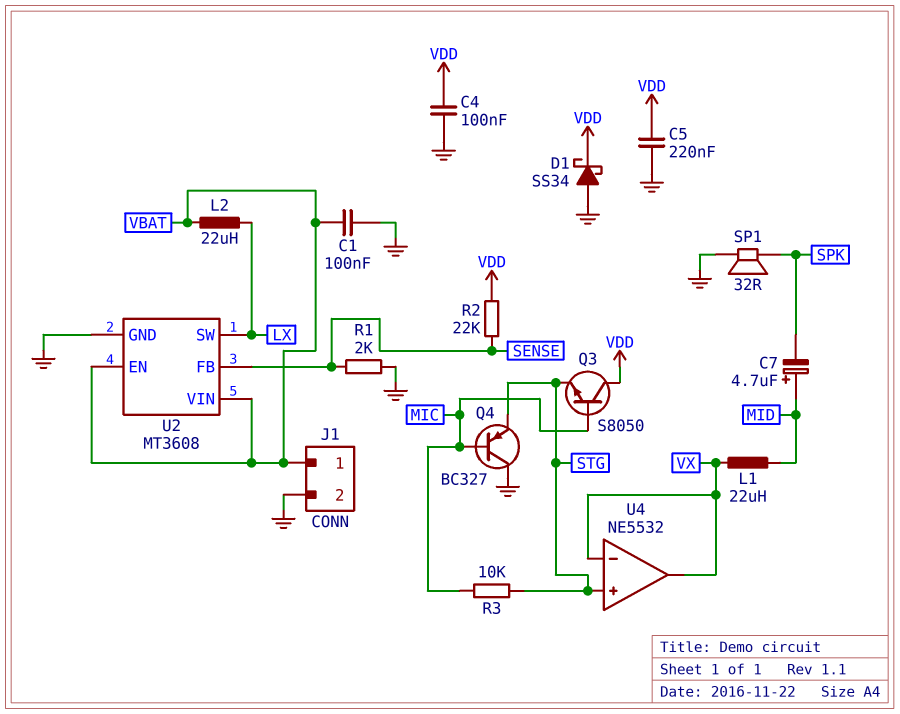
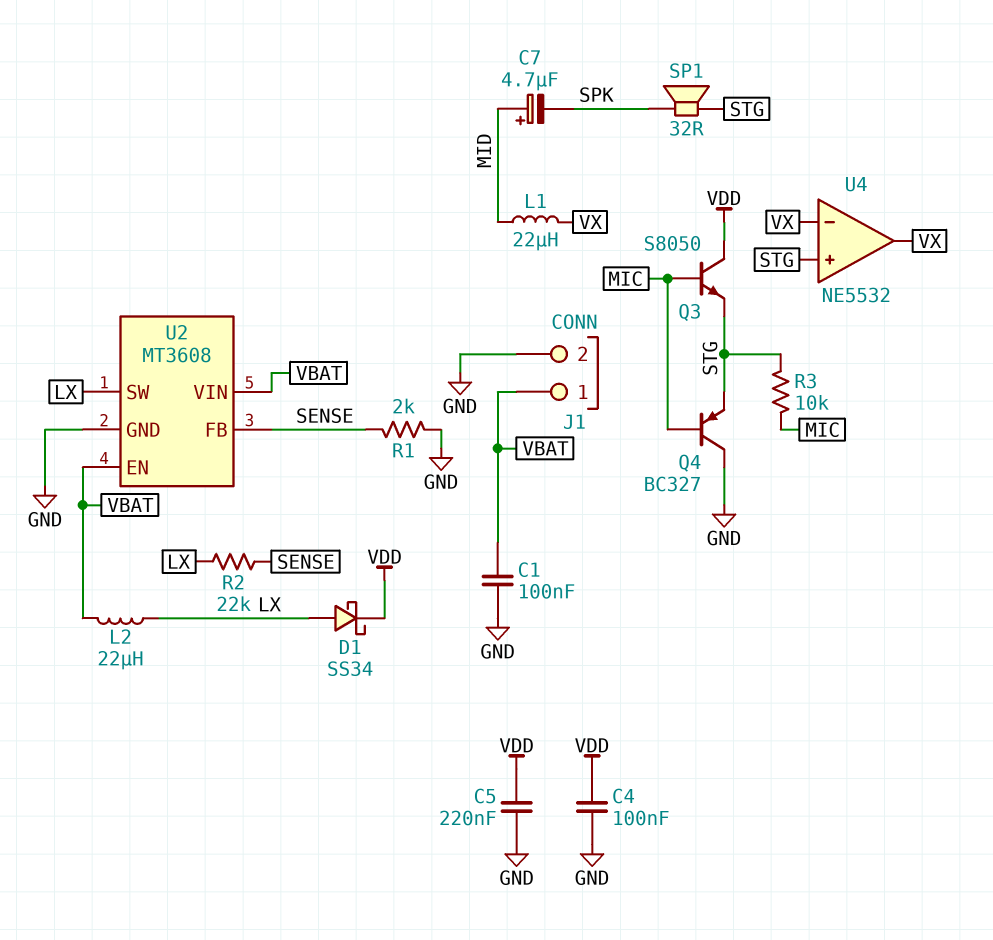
D1: schottky SS34 (A GND, K VDD) -> schottky SS34 (A LX, K VDD)
R2: 22k (SENSE, VDD) -> 22k (LX, SENSE)
SP1: speaker 32R (GND, SPK) -> speaker 32R (SPK, STG)

